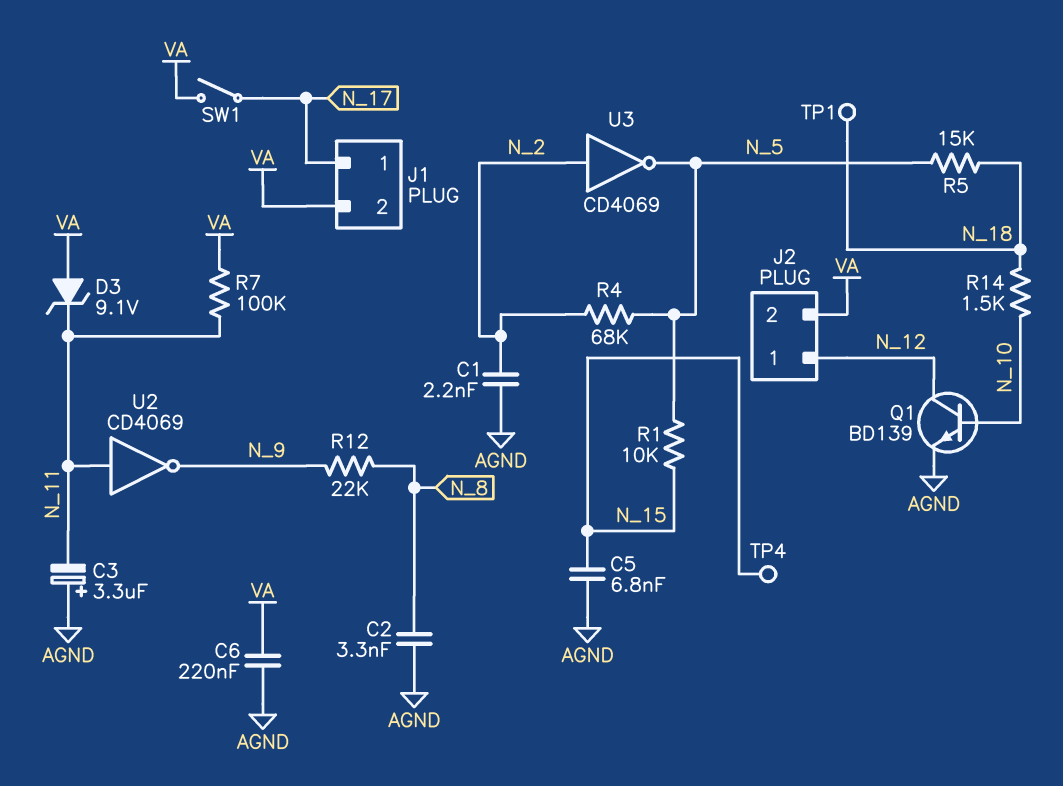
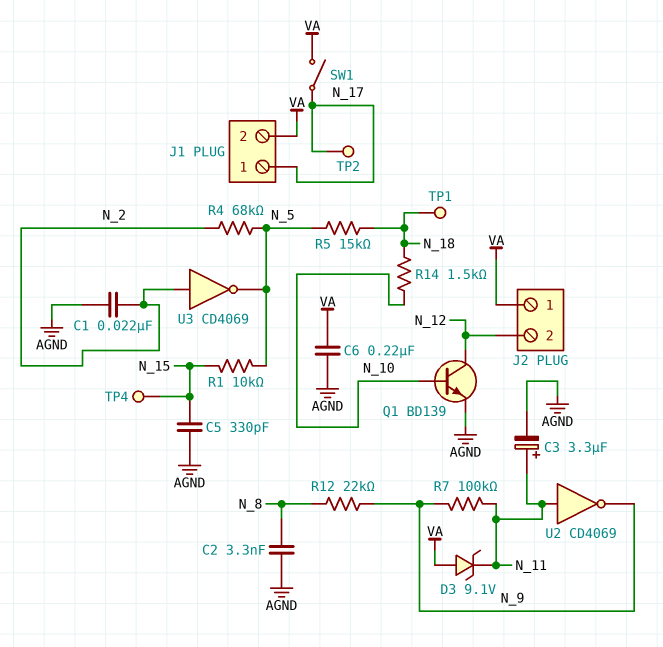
C1: 2.2nF (AGND, N_2) -> 22nF (AGND, N_2)
C3: 3.3uF (plus AGND, minus N_11) -> 3.3uF (plus N_11, minus AGND)
C5: 6.8nF (AGND, N_15) -> 330pF (AGND, N_15)
J2 pin 1: N_12 -> VA
J2 pin 2: VA -> N_12
R7: 100k (N_11, VA) -> 100k (N_9, N_11)
TP2: none -> test point (N_17)

